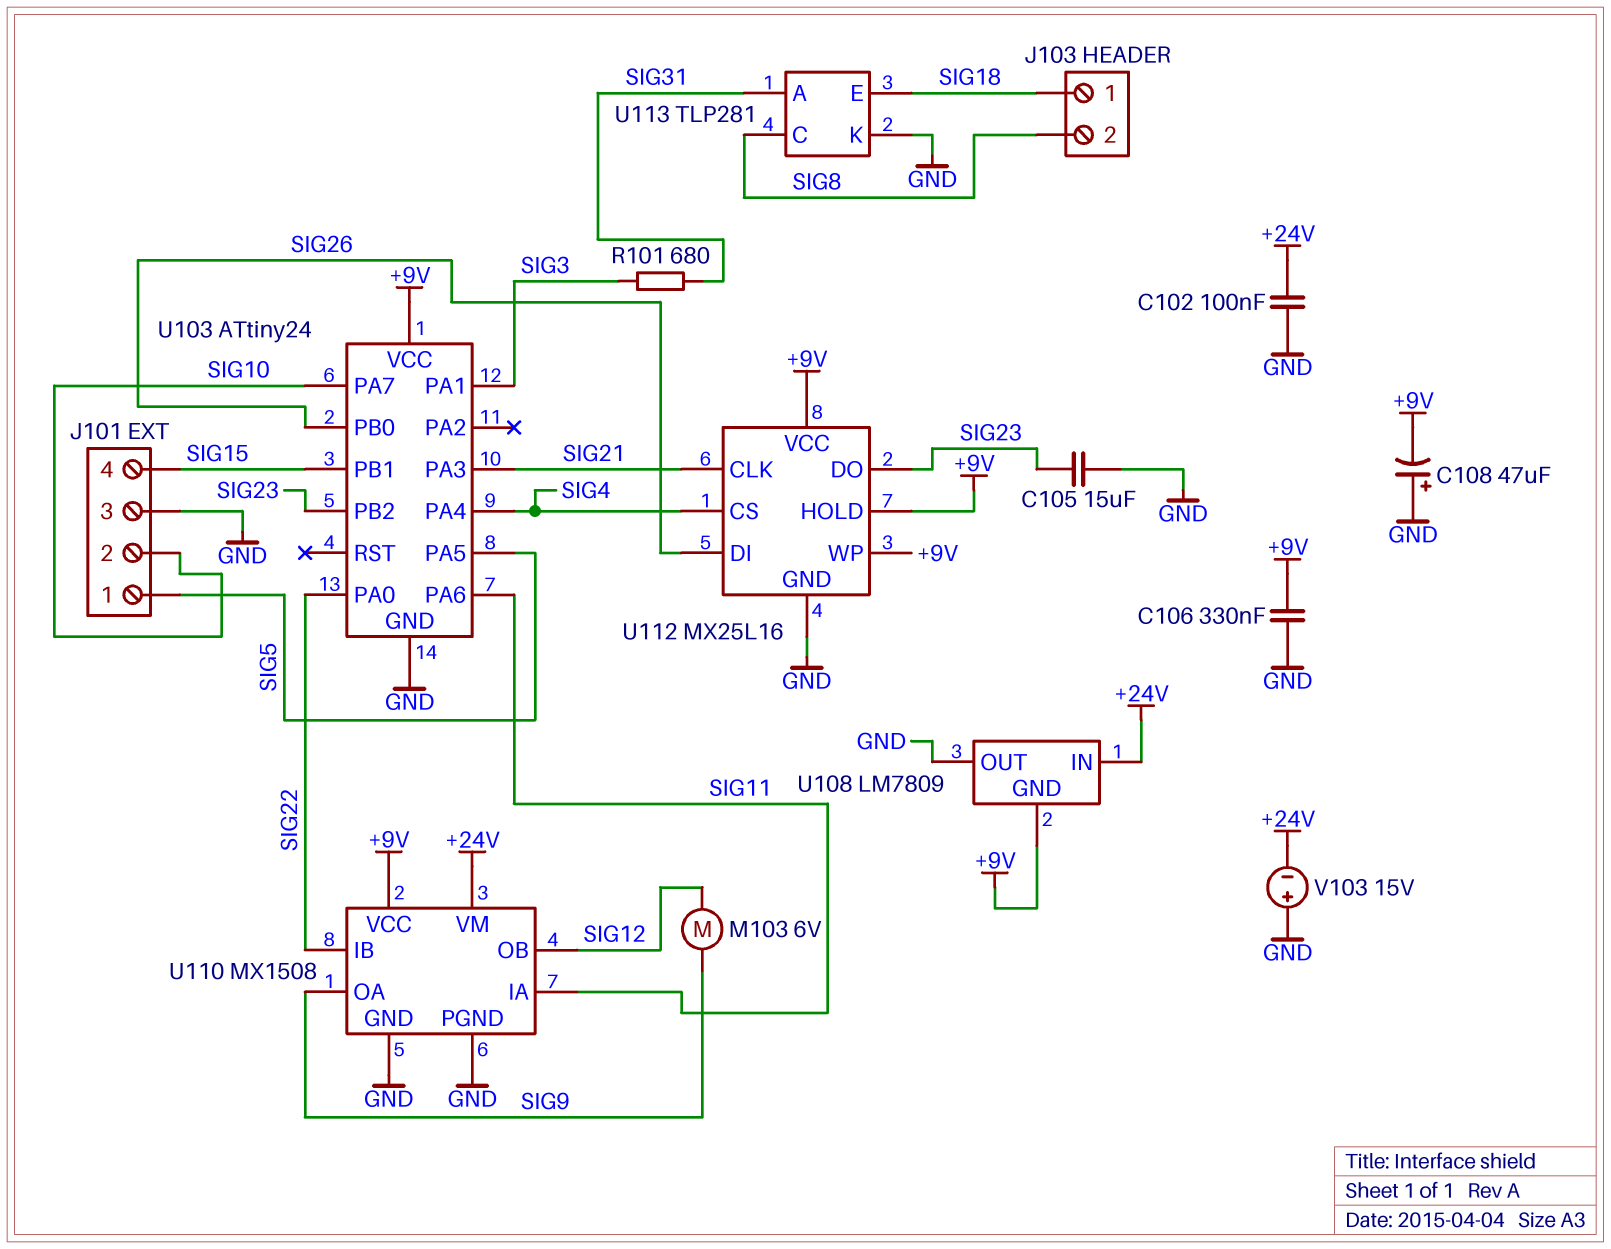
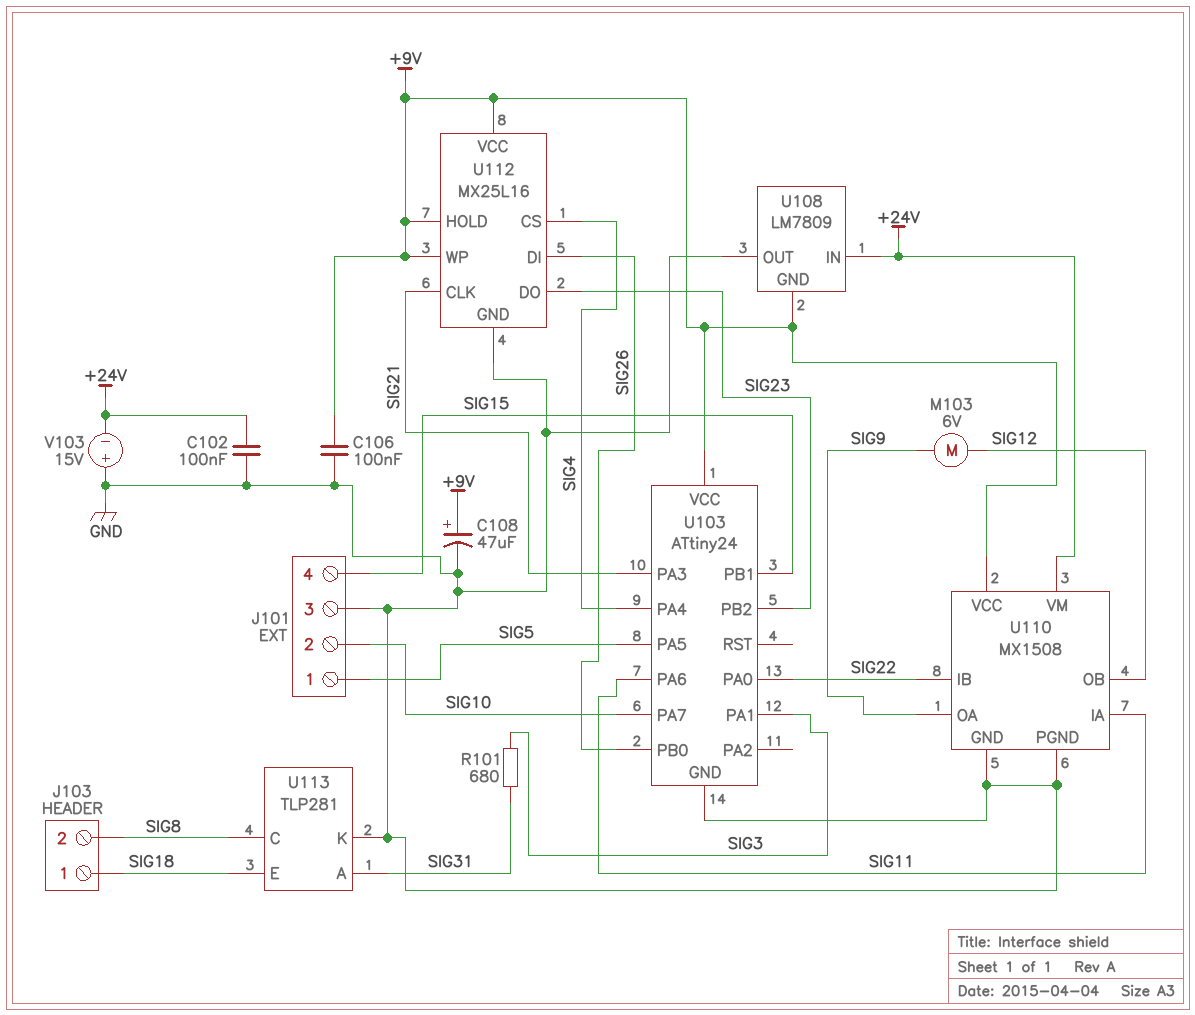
C105: 15uF (GND, SIG23) -> none
C106: 330nF (+9V, GND) -> 100nF (+9V, GND)
C108: 47uF (plus GND, minus +9V) -> 47uF (plus +9V, minus GND)

